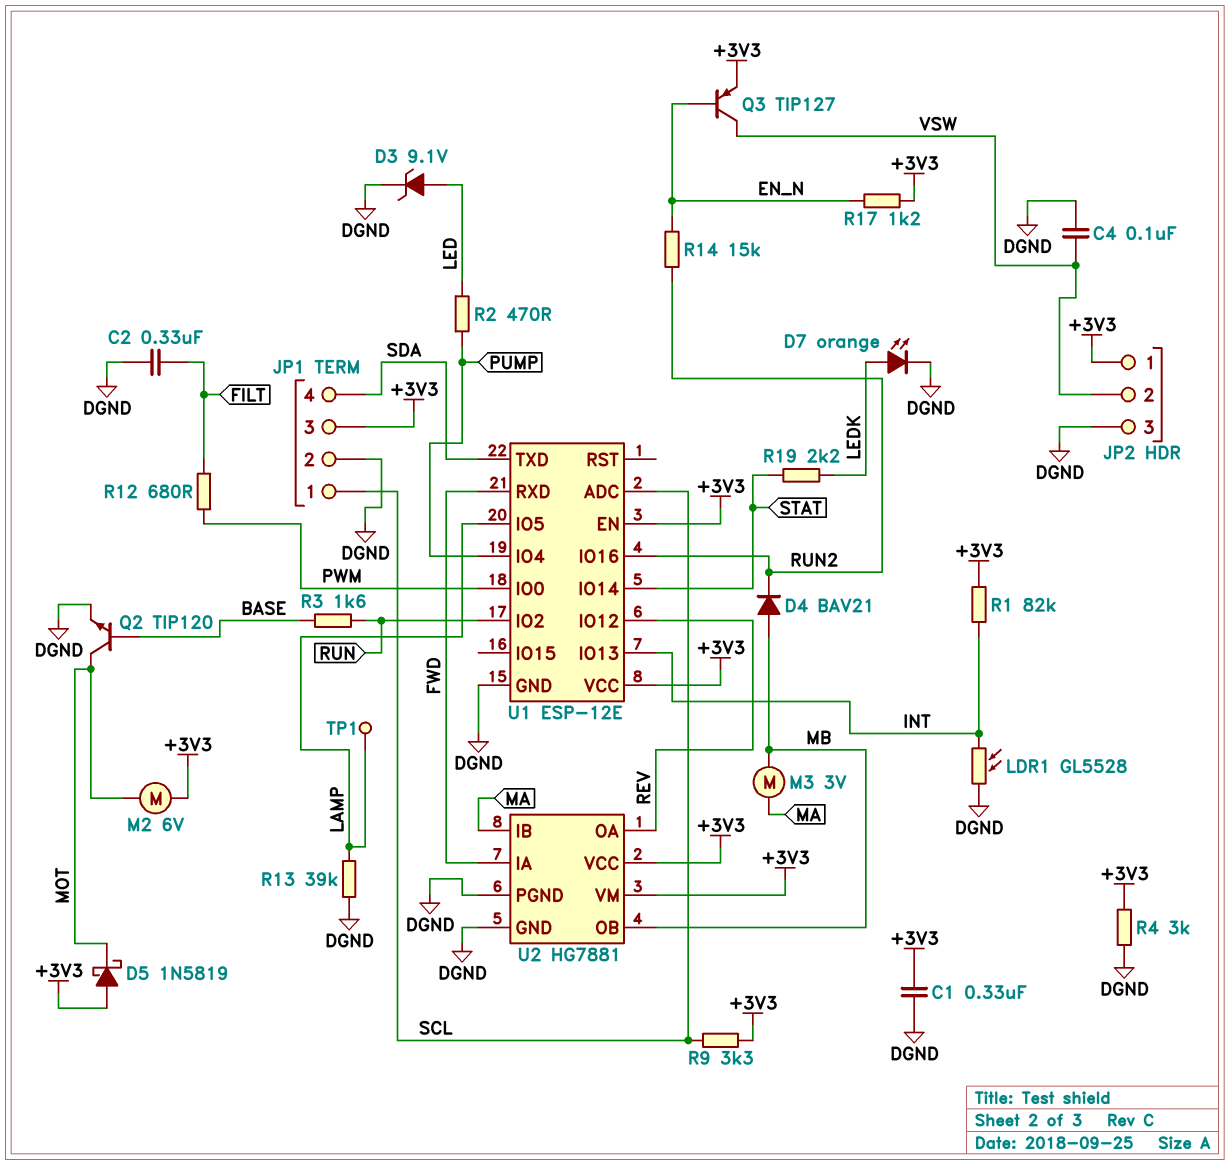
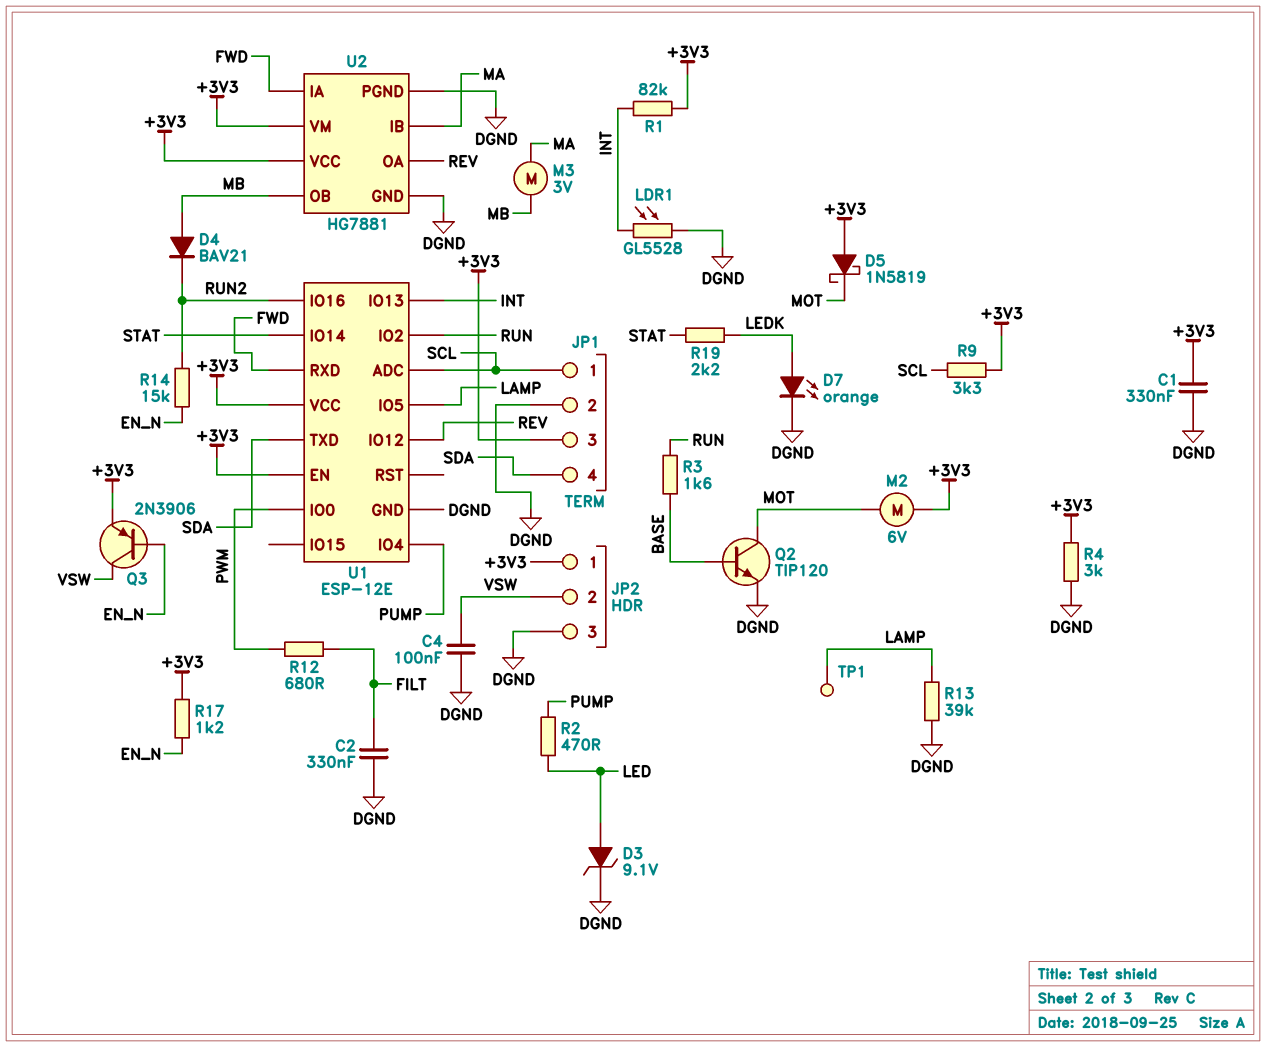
Q3: PNP TIP127 (B EN_N, C VSW, E +3V3) -> PNP 2N3906 (B EN_N, C VSW, E +3V3)

